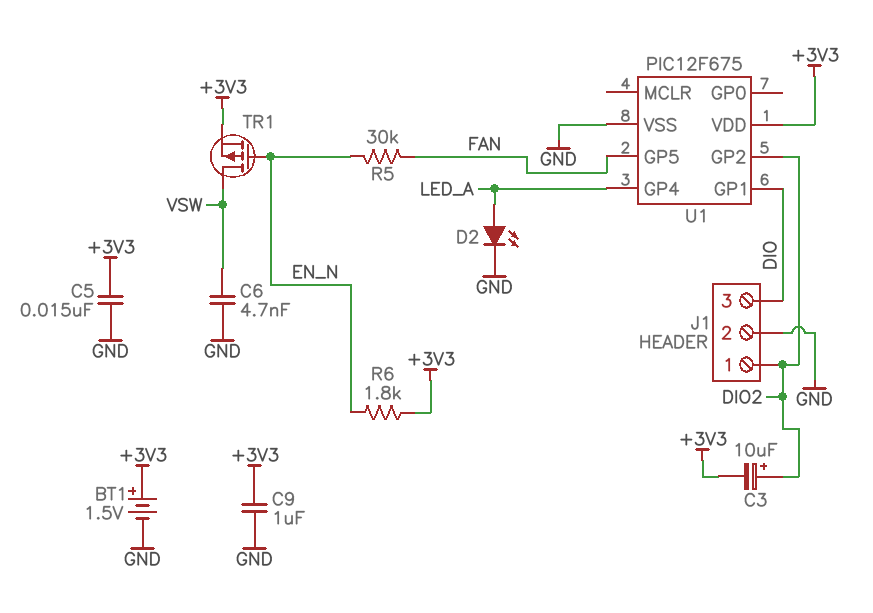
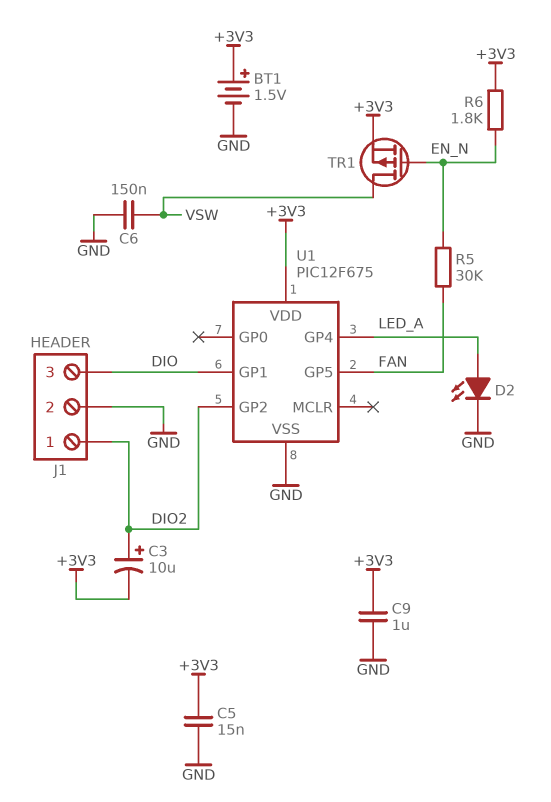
C6: 4.7nF (GND, VSW) -> 150nF (GND, VSW)

